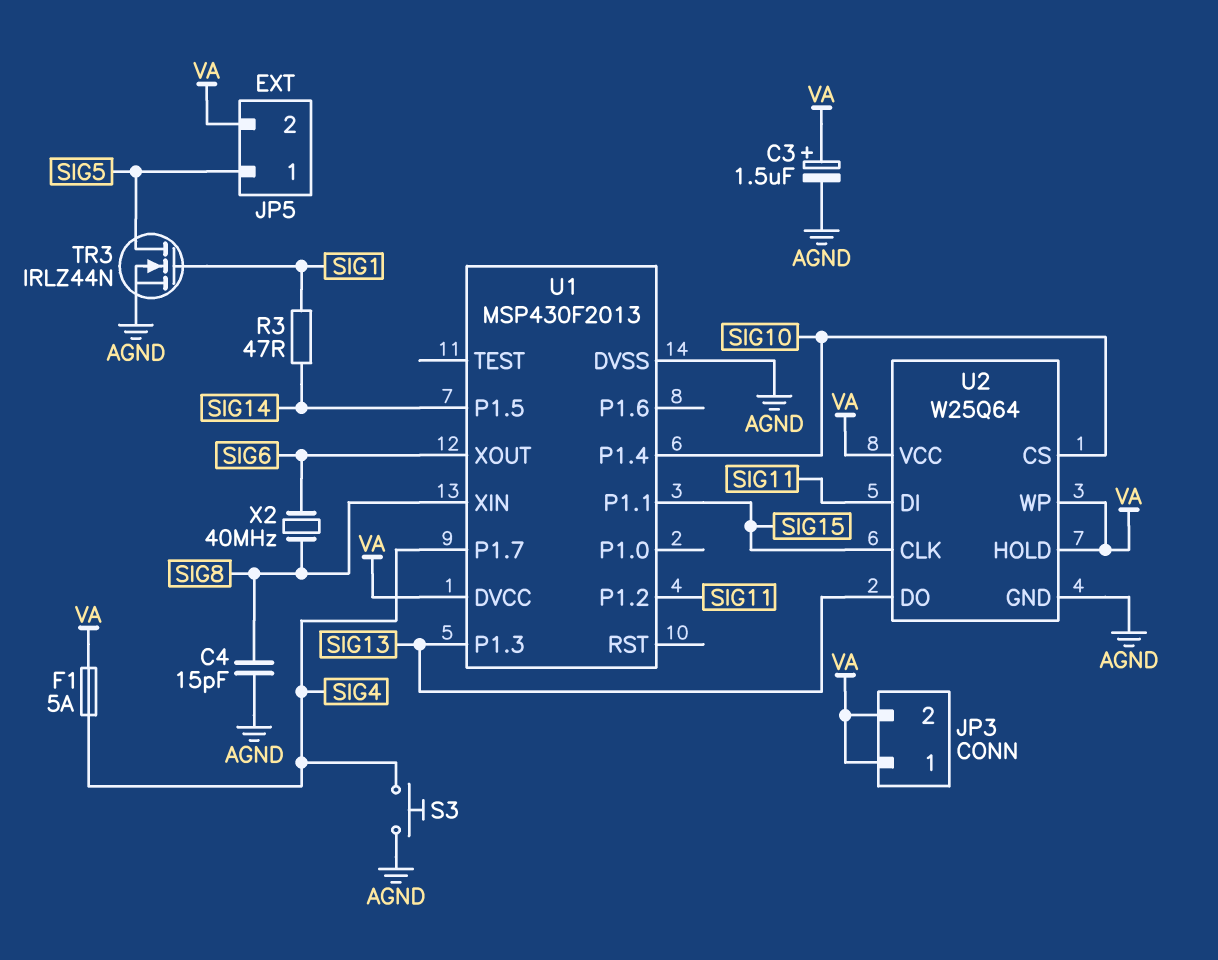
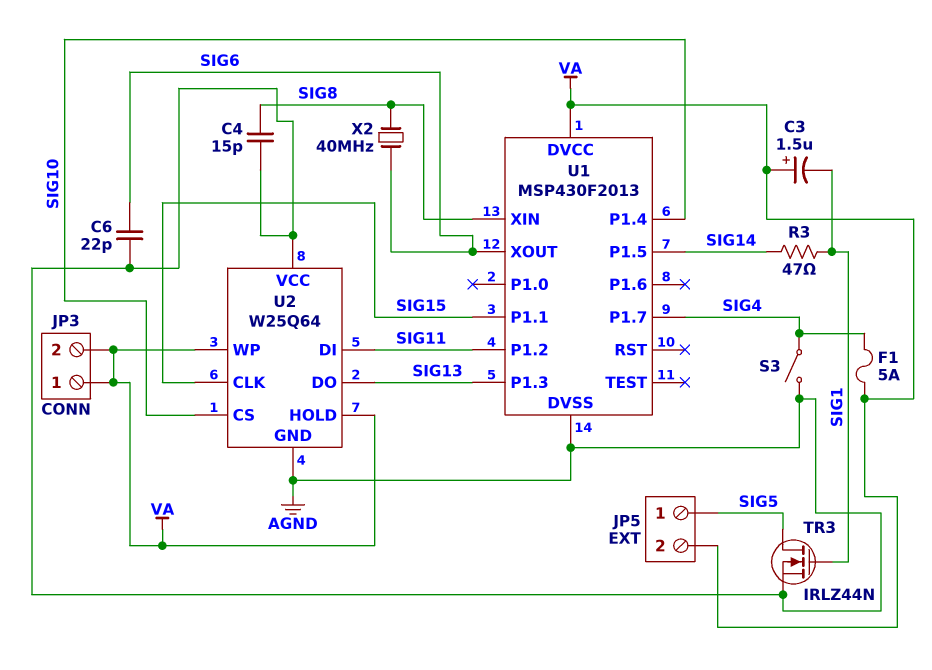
C3: 1.5uF (plus VA, minus AGND) -> 1.5uF (plus VA, minus SIG1)
C6: none -> 22pF (AGND, SIG6)
S3: button (AGND, SIG4) -> switch (AGND, SIG4)
U2 pin VCC: VA -> AGND

